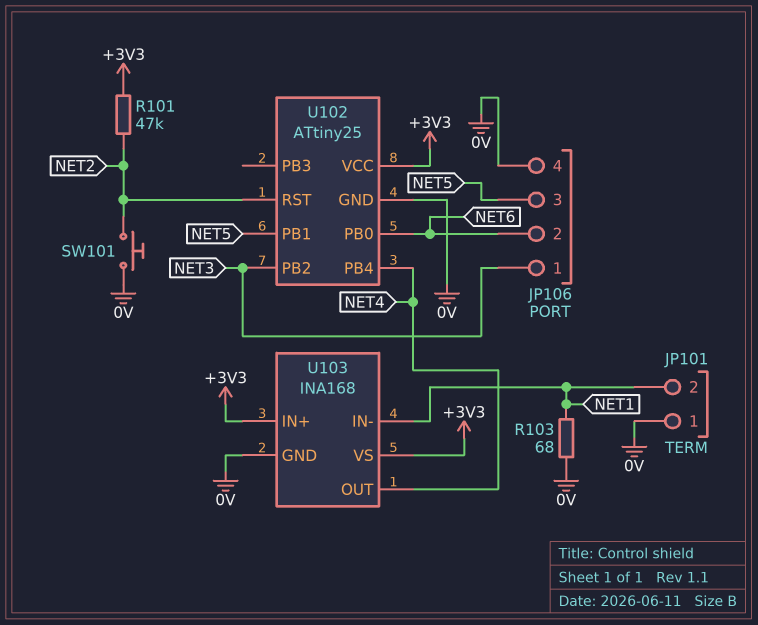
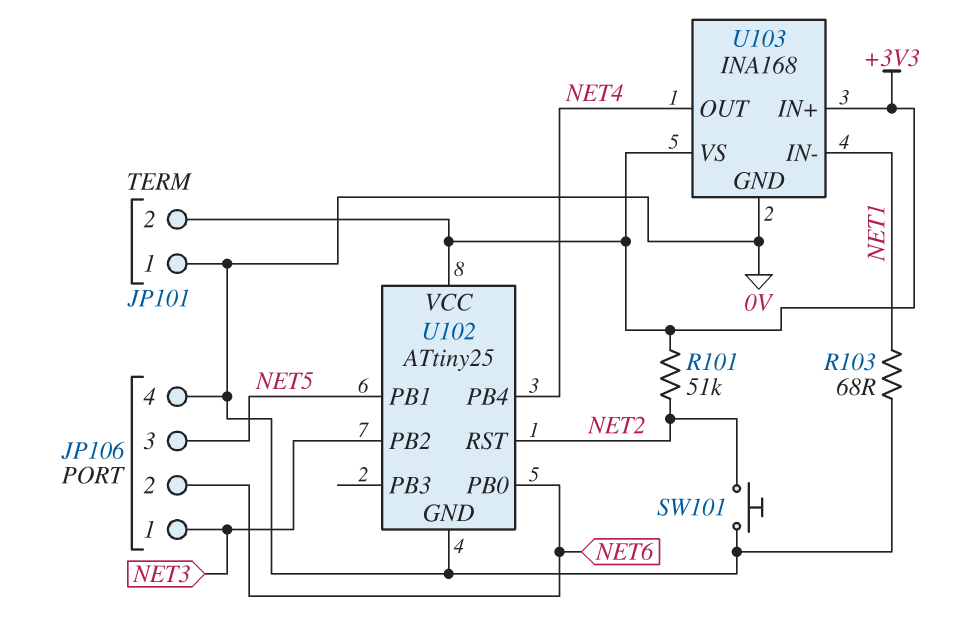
JP101 pin 2: NET1 -> +3V3
R101: 47k (+3V3, NET2) -> 51k (+3V3, NET2)

